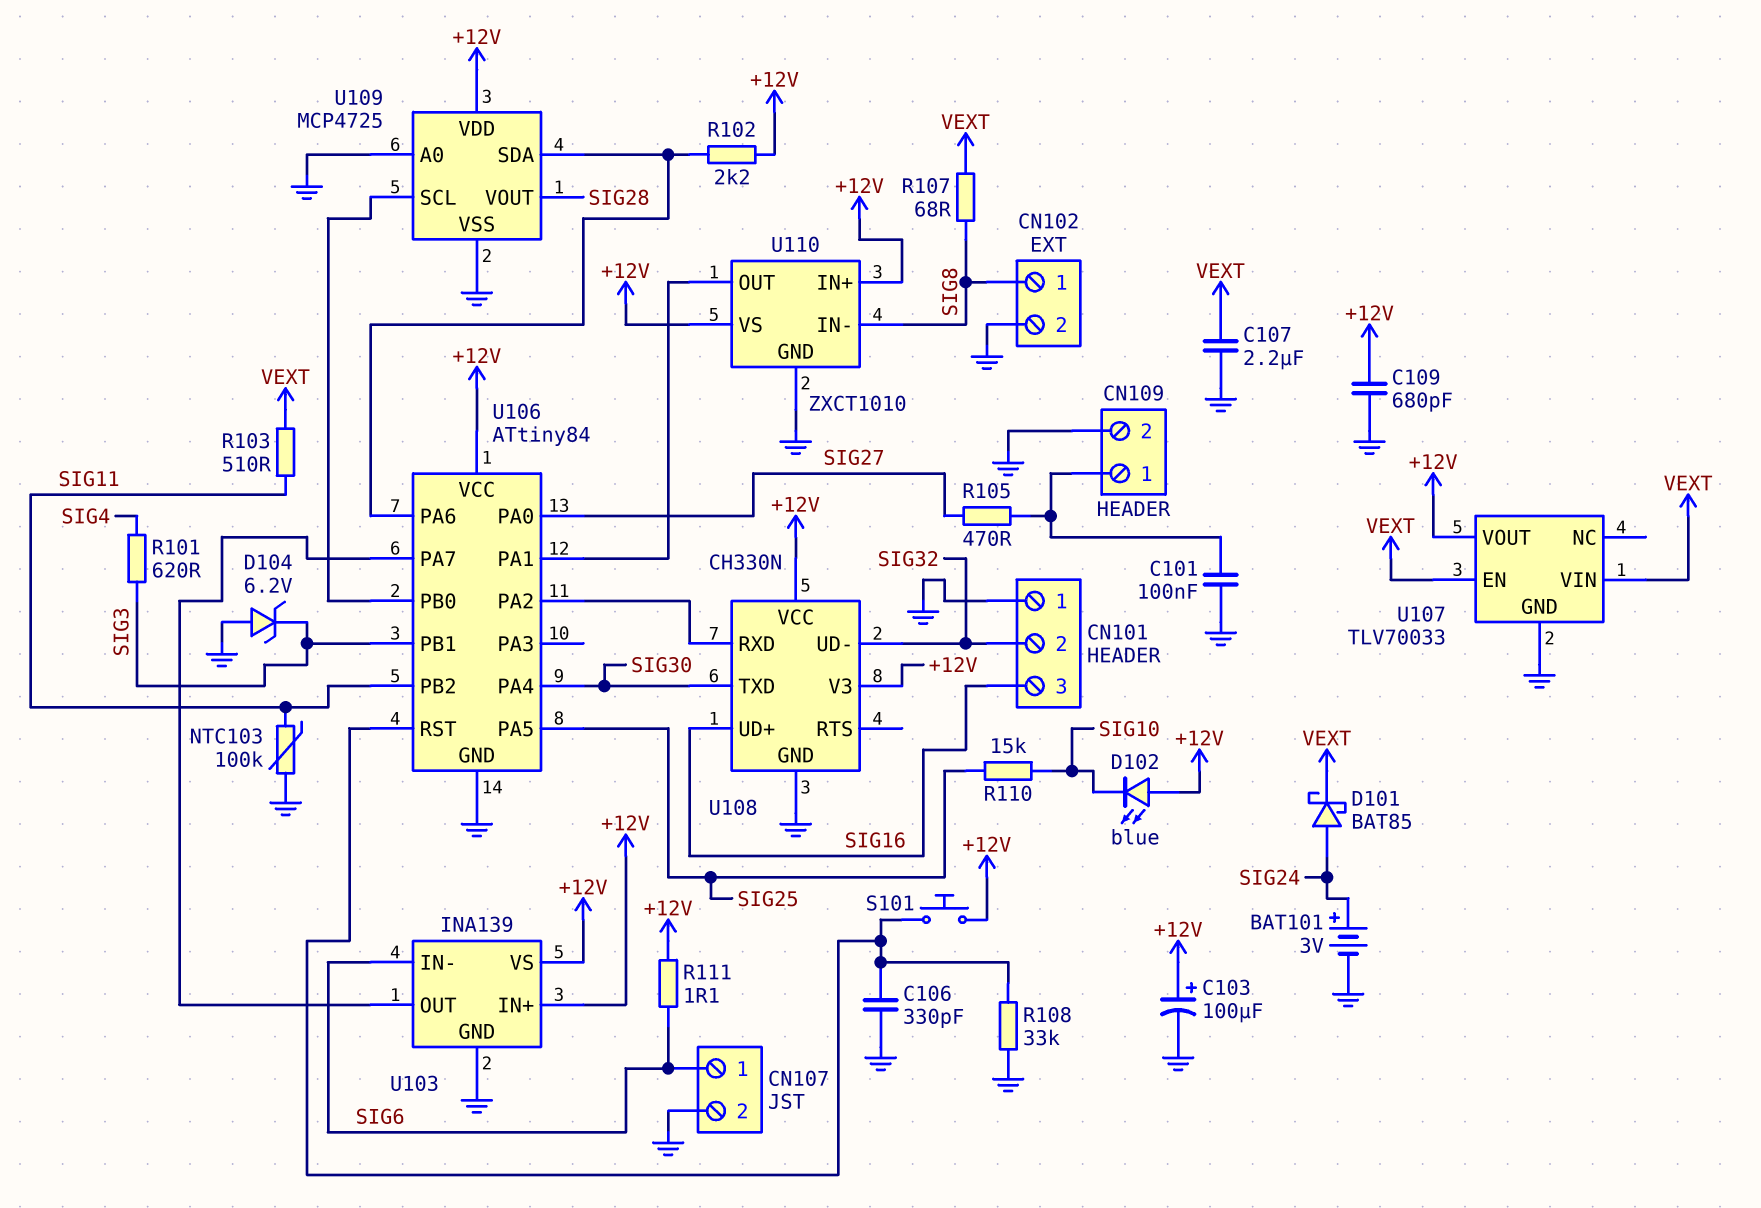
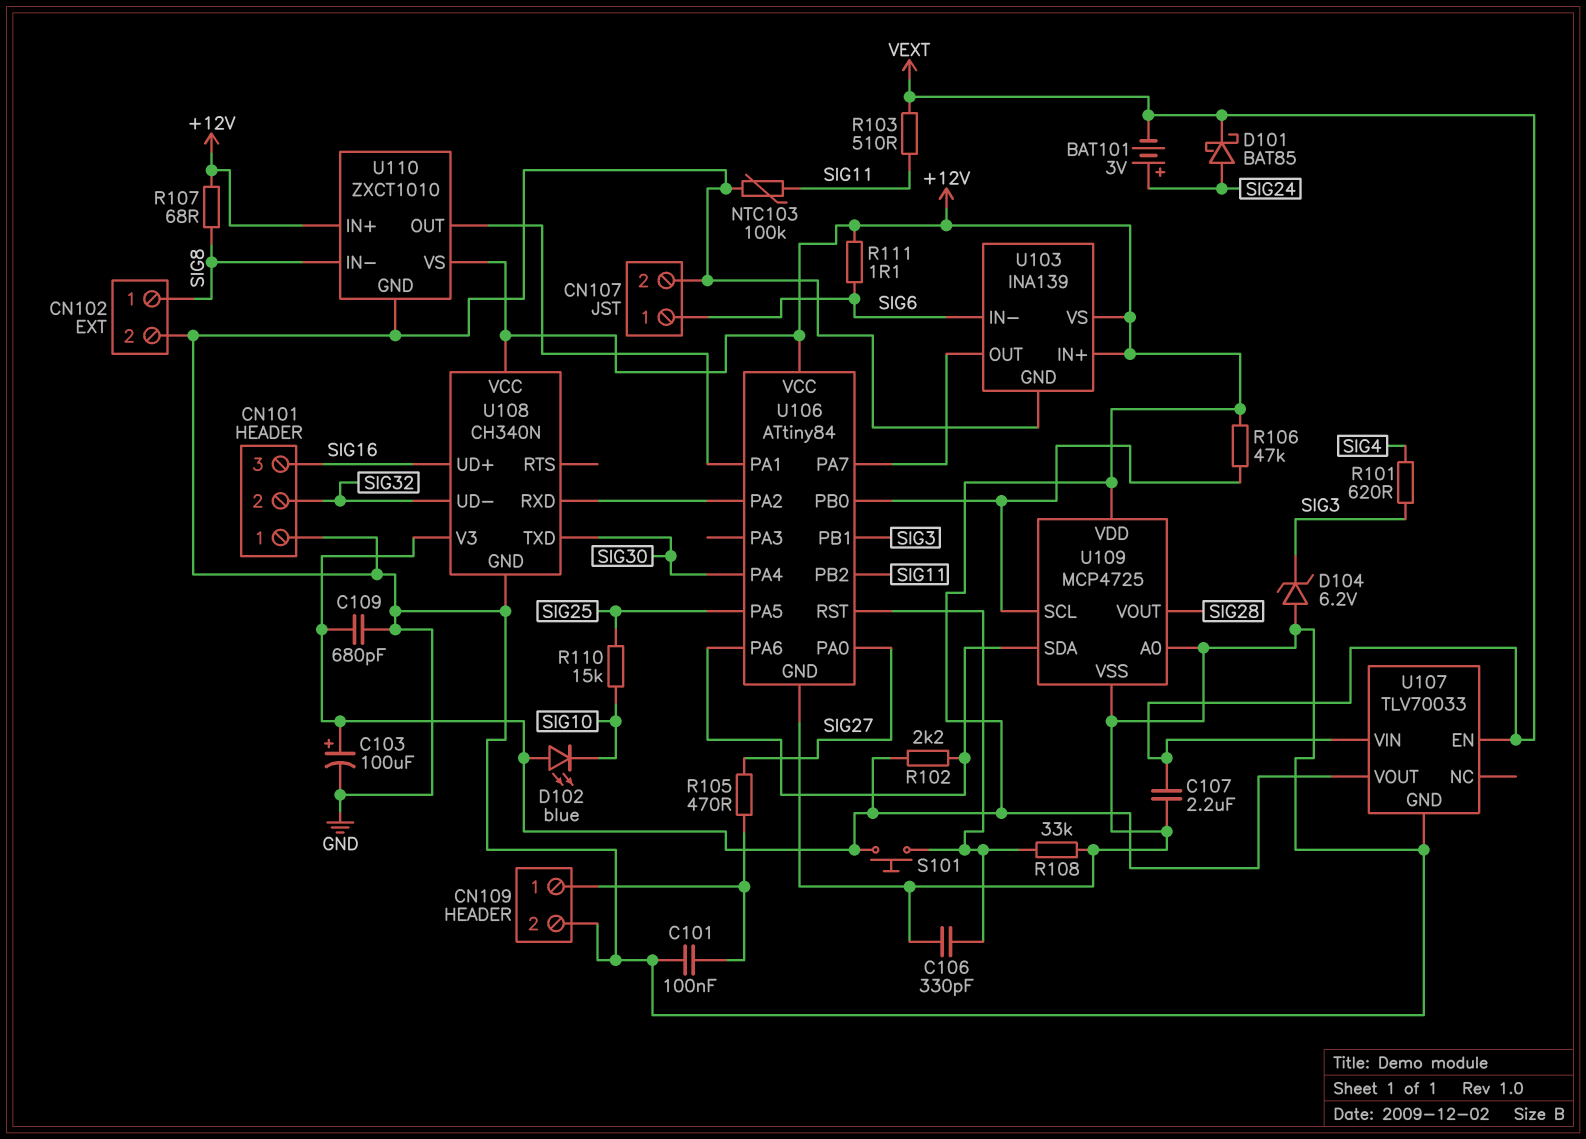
BAT101: 3V (plus SIG24, minus GND) -> 3V (plus SIG24, minus VEXT)
R106: none -> 47k (+12V, U106/PB0)
R107: 68 (SIG8, VEXT) -> 68 (+12V, SIG8)
U108: CH330N -> CH340N

